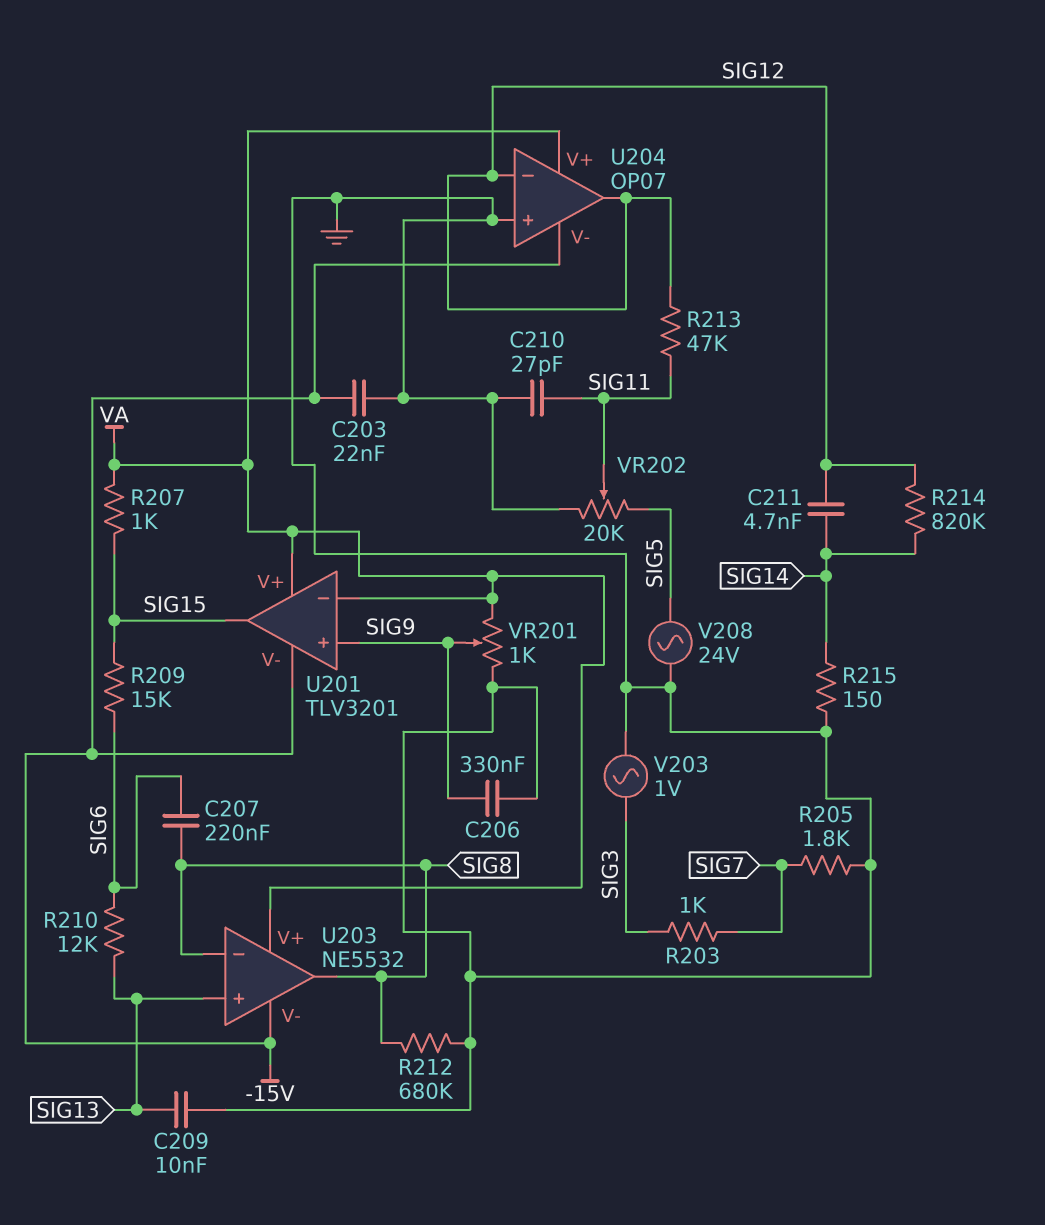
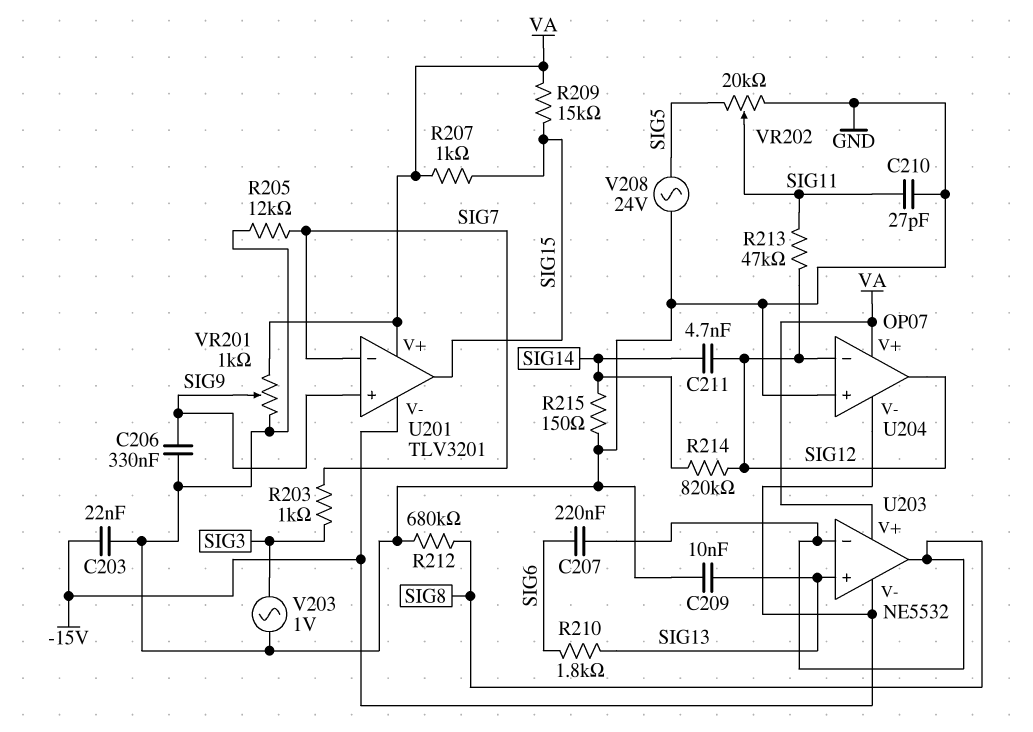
R205: 1.8k (GND, SIG7) -> 12k (GND, SIG7)
R209: 15k (SIG6, SIG15) -> 15k (SIG15, VA)
R210: 12k (SIG6, SIG13) -> 1.8k (SIG6, SIG13)
U201 pin in-: VA -> SIG7

